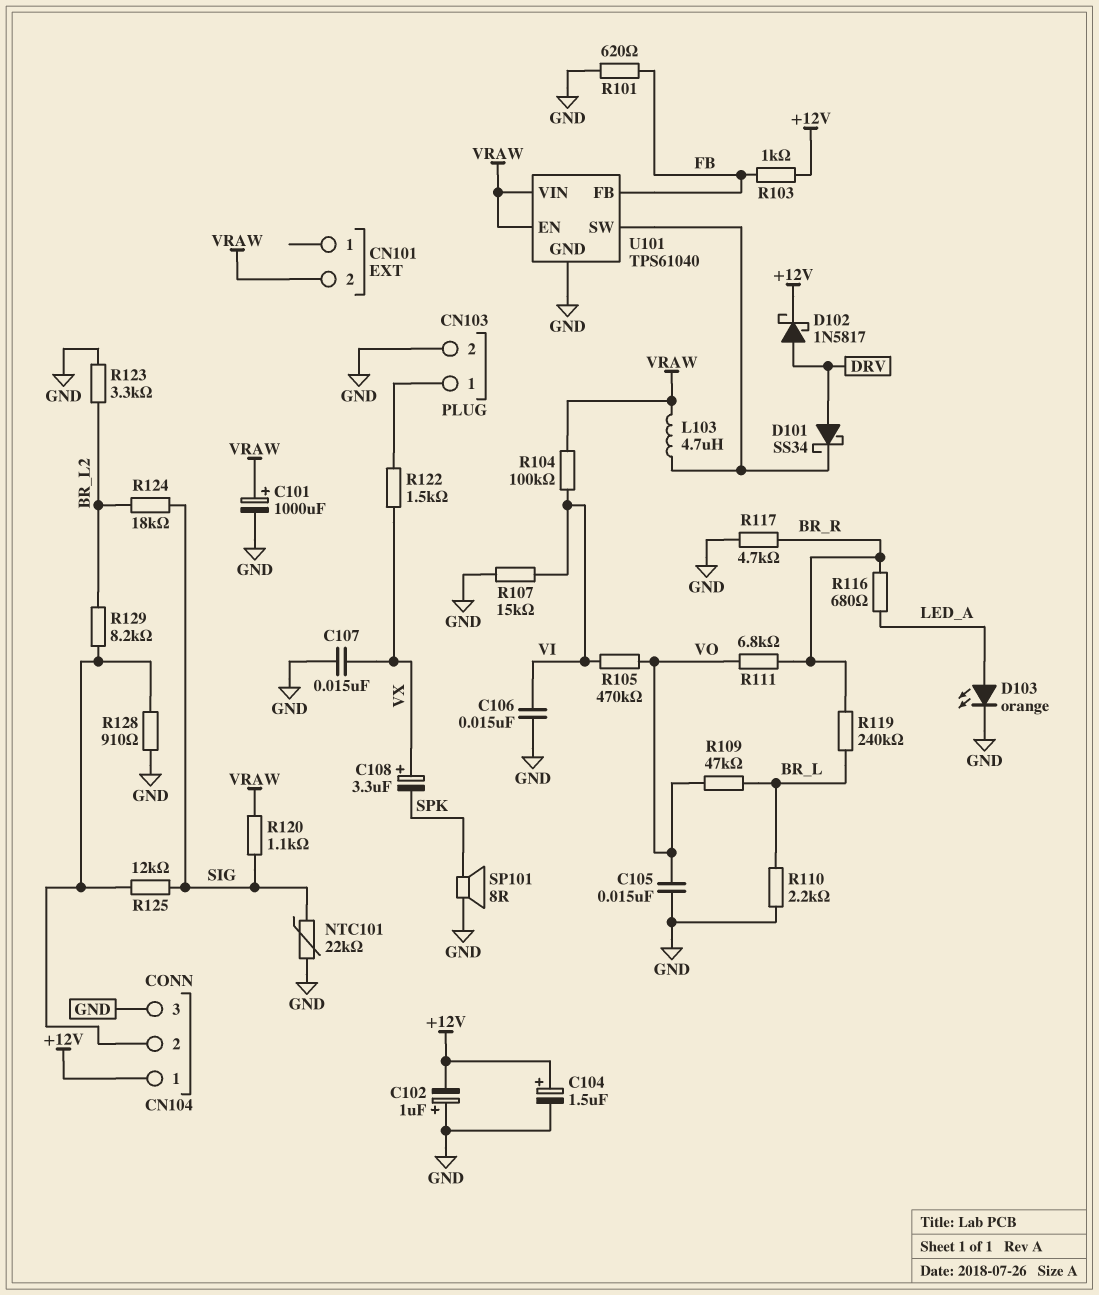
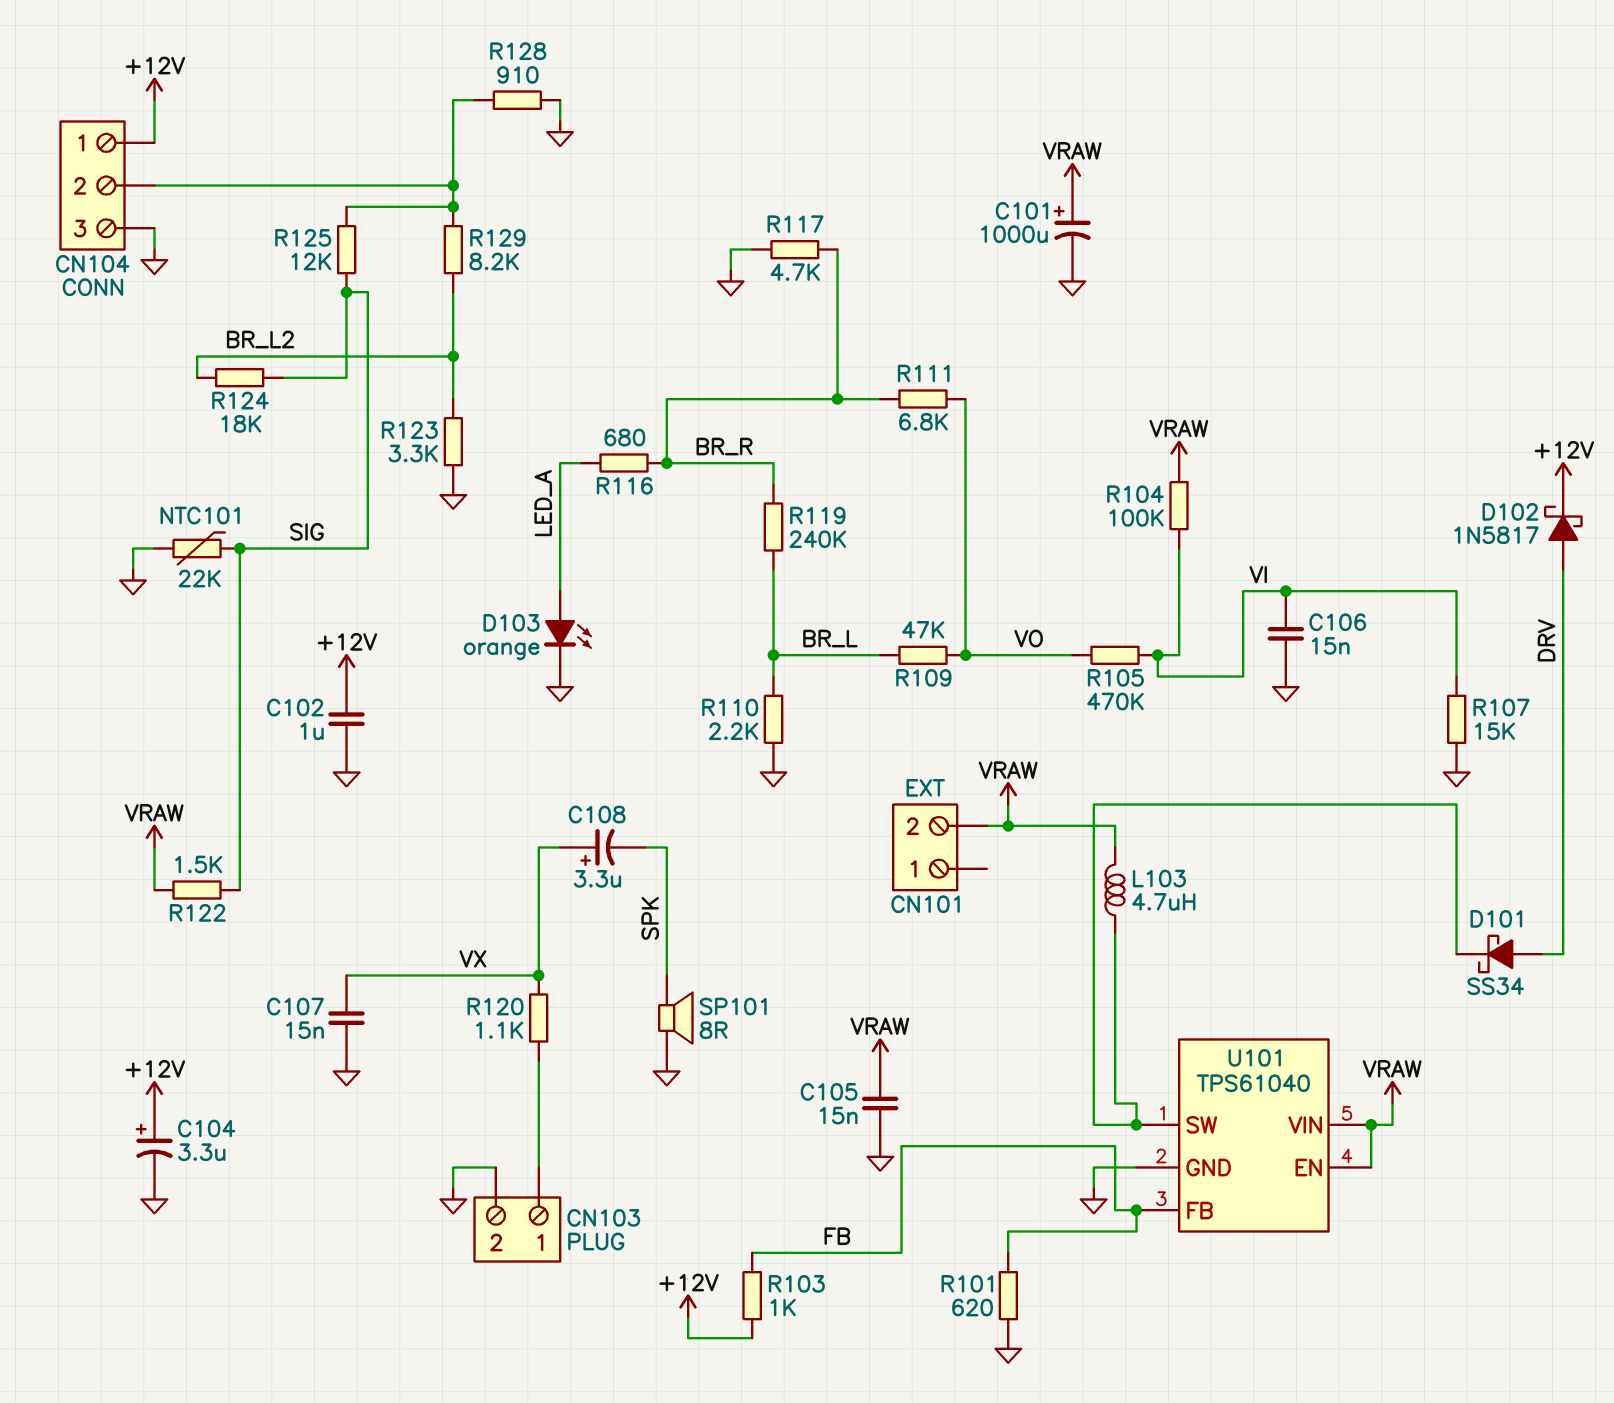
C102: 1uF (plus GND, minus +12V) -> 1uF (+12V, GND)
C104: 1.5uF (plus +12V, minus GND) -> 3.3uF (plus +12V, minus GND)
C105: 15nF (GND, VO) -> 15nF (GND, VRAW)
R120: 1.1k (SIG, VRAW) -> 1.1k (CN103/1, VX)
R122: 1.5k (CN103/1, VX) -> 1.5k (SIG, VRAW)

